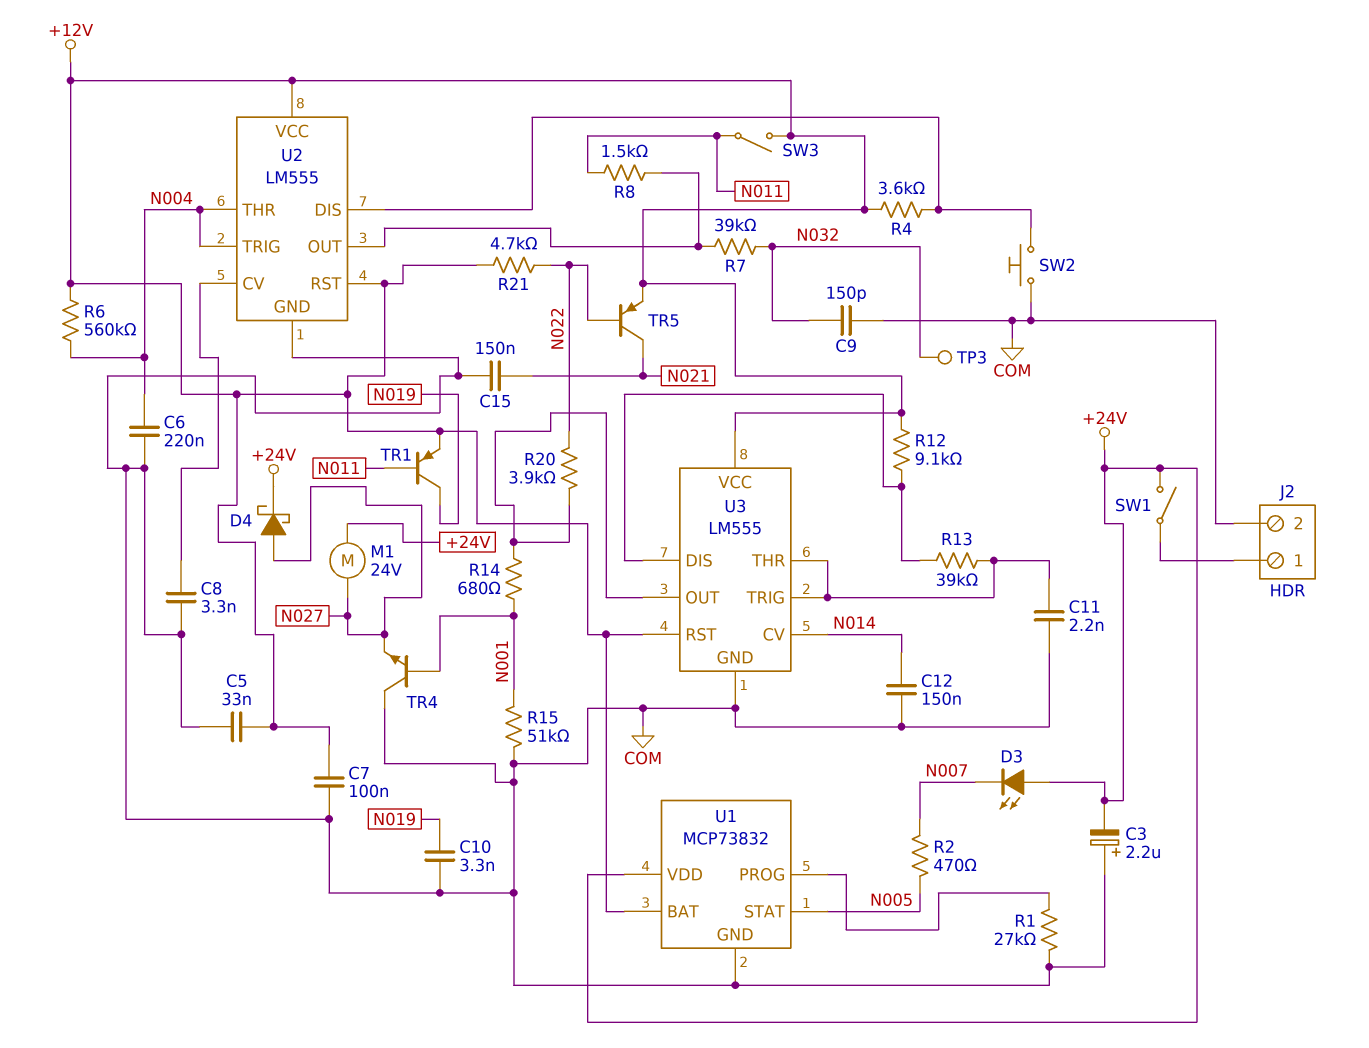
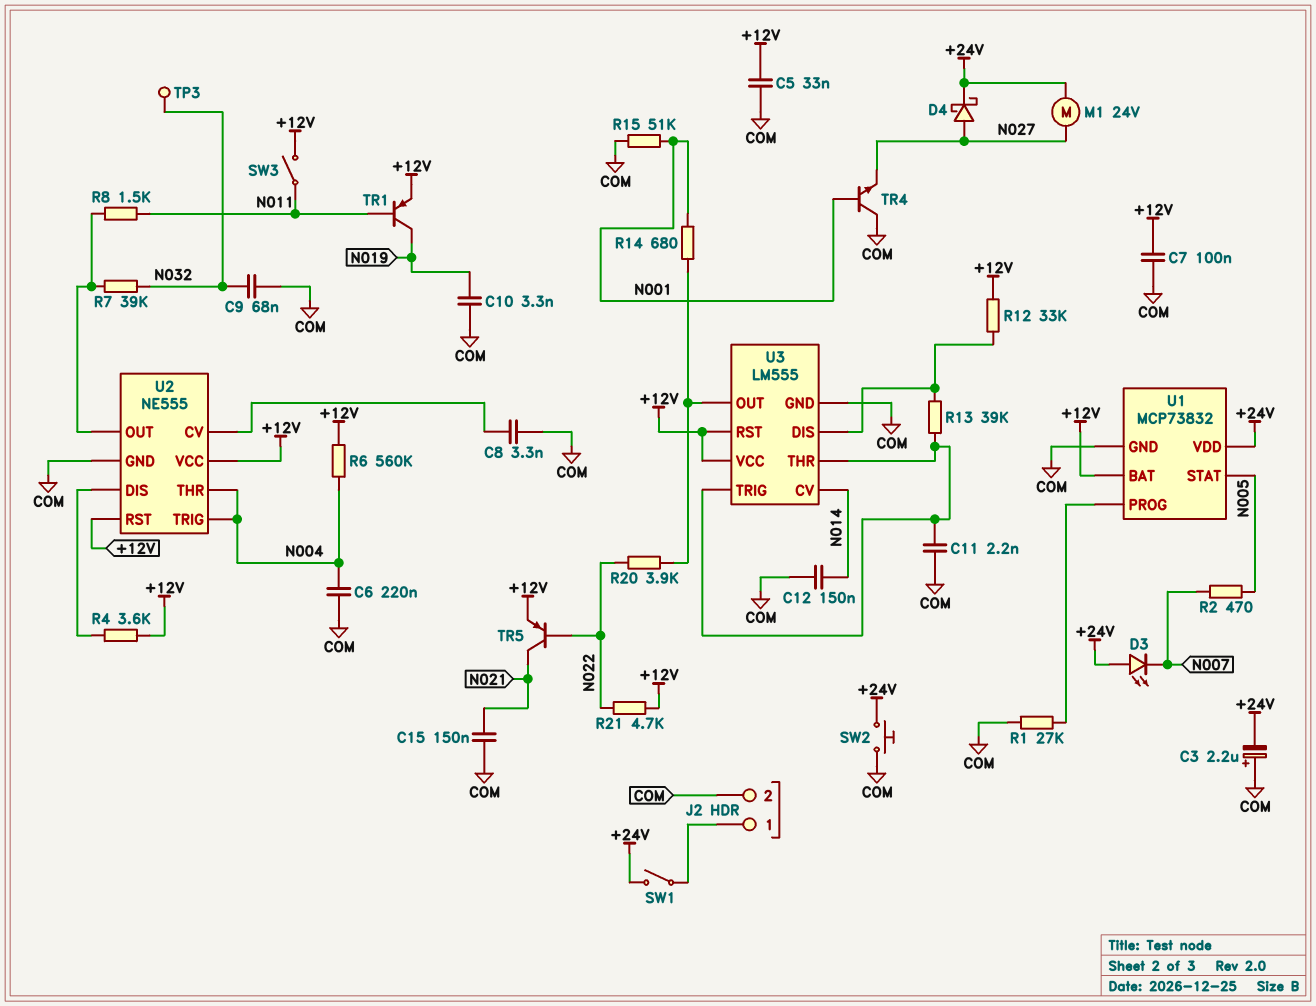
C9: 150pF (COM, N032) -> 68nF (COM, N032)
R12: 9.1k (+12V, U3/DIS) -> 33k (+12V, U3/DIS)
SW2: button (COM, U2/DIS) -> button (+24V, COM)
U2: LM555 -> NE555

